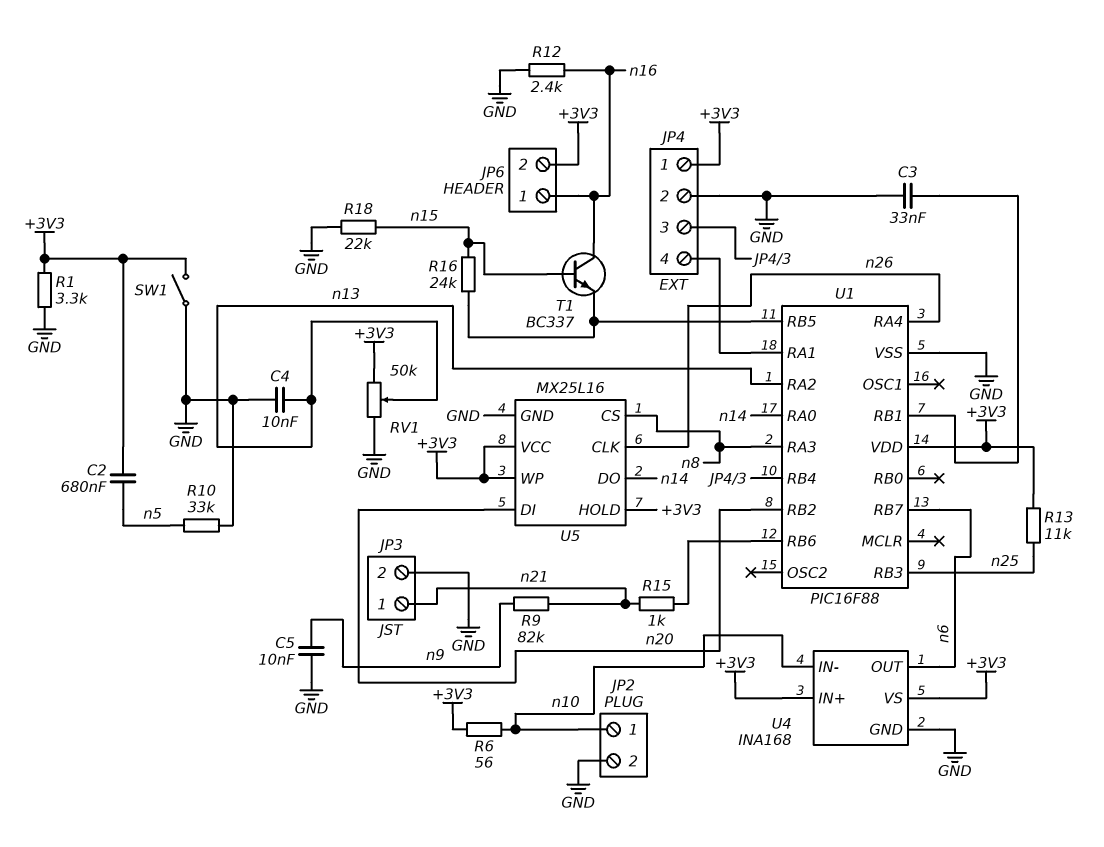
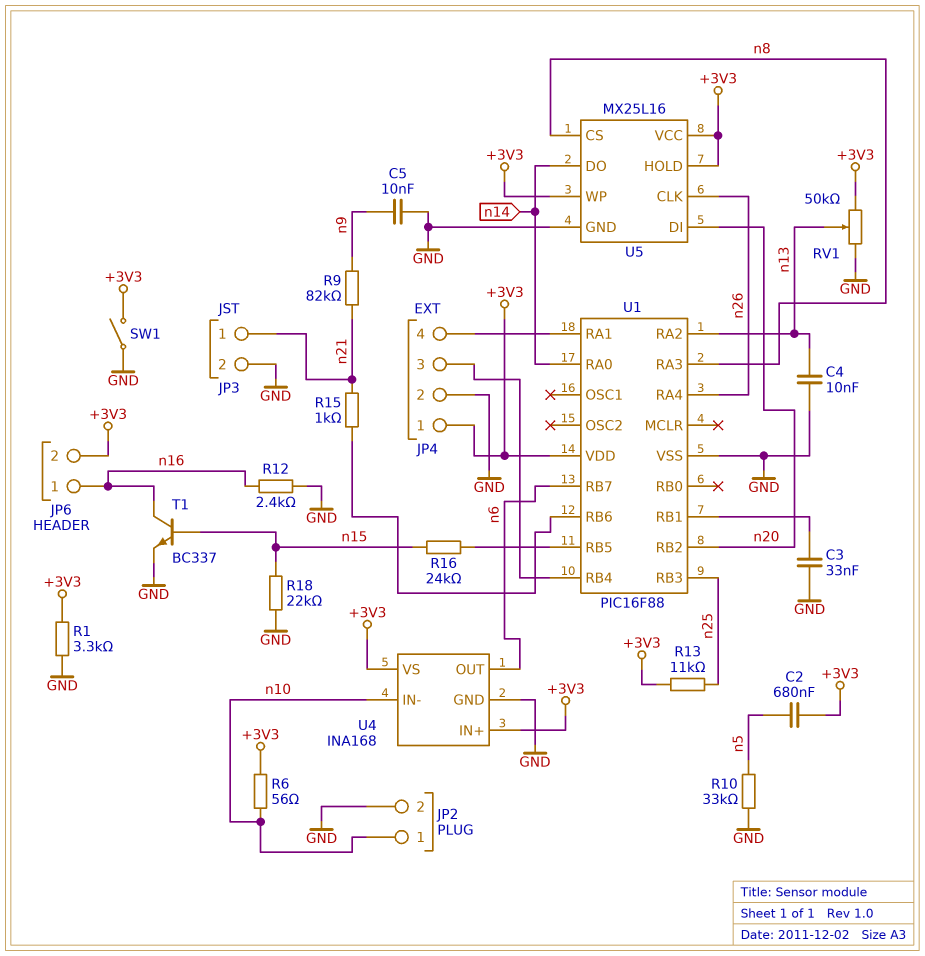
T1: NPN BC337 (B n15, C n16, E U1/RB5) -> NPN BC337 (B n15, C n16, E GND)

